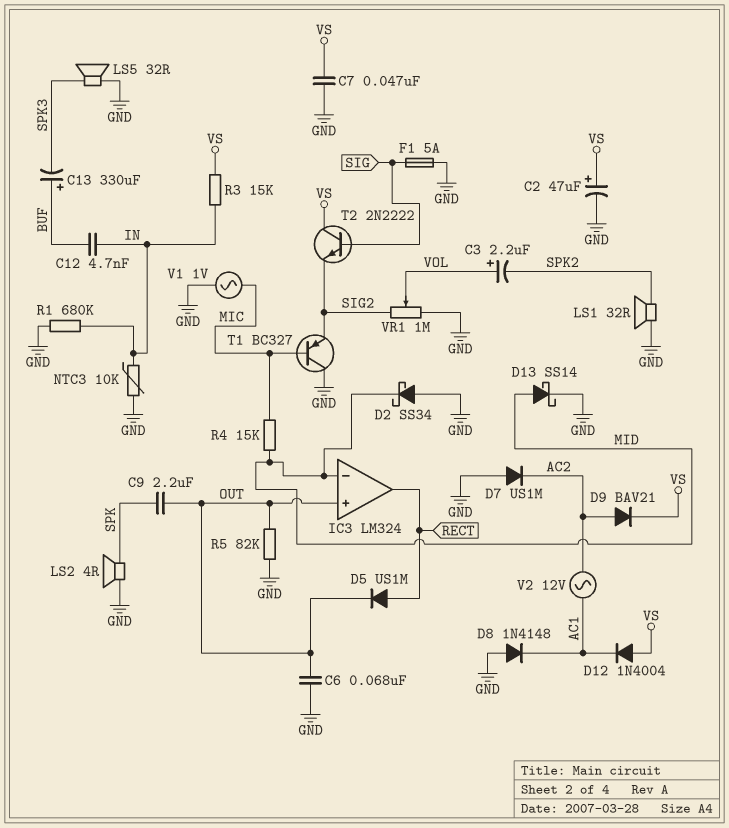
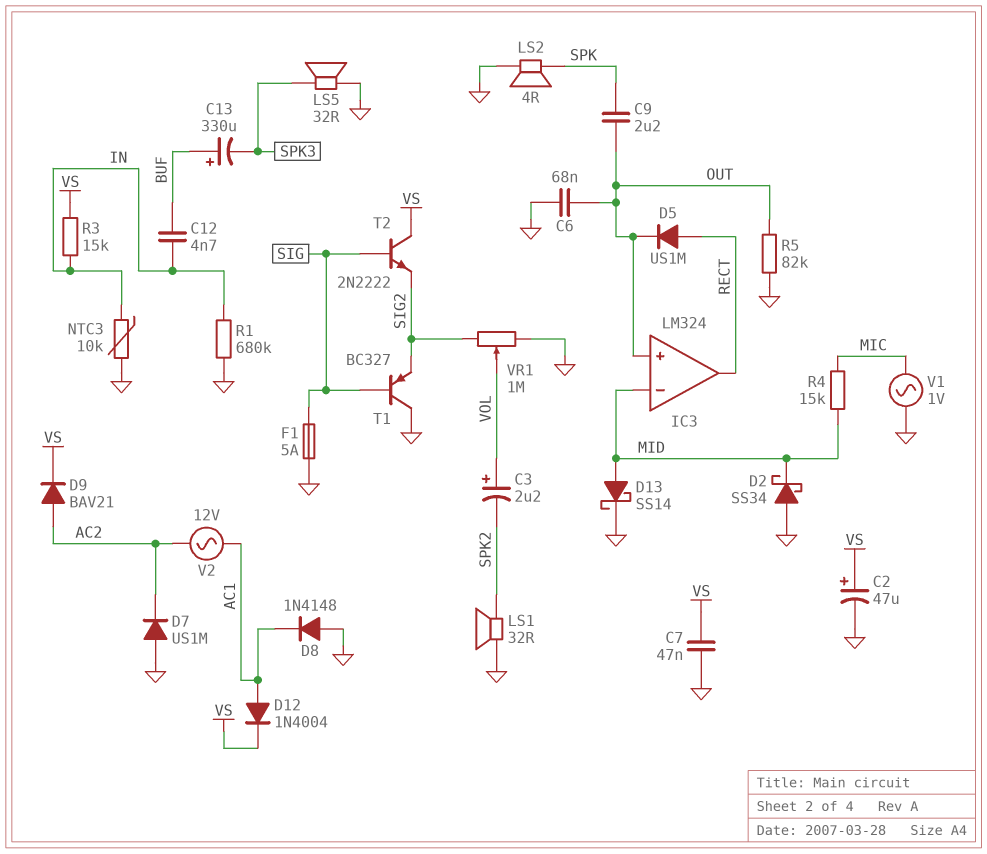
D12: diode 1N4004 (A VS, K AC1) -> diode 1N4004 (A AC1, K VS)
T1: PNP BC327 (B MIC, C GND, E SIG2) -> PNP BC327 (B SIG, C GND, E SIG2)

